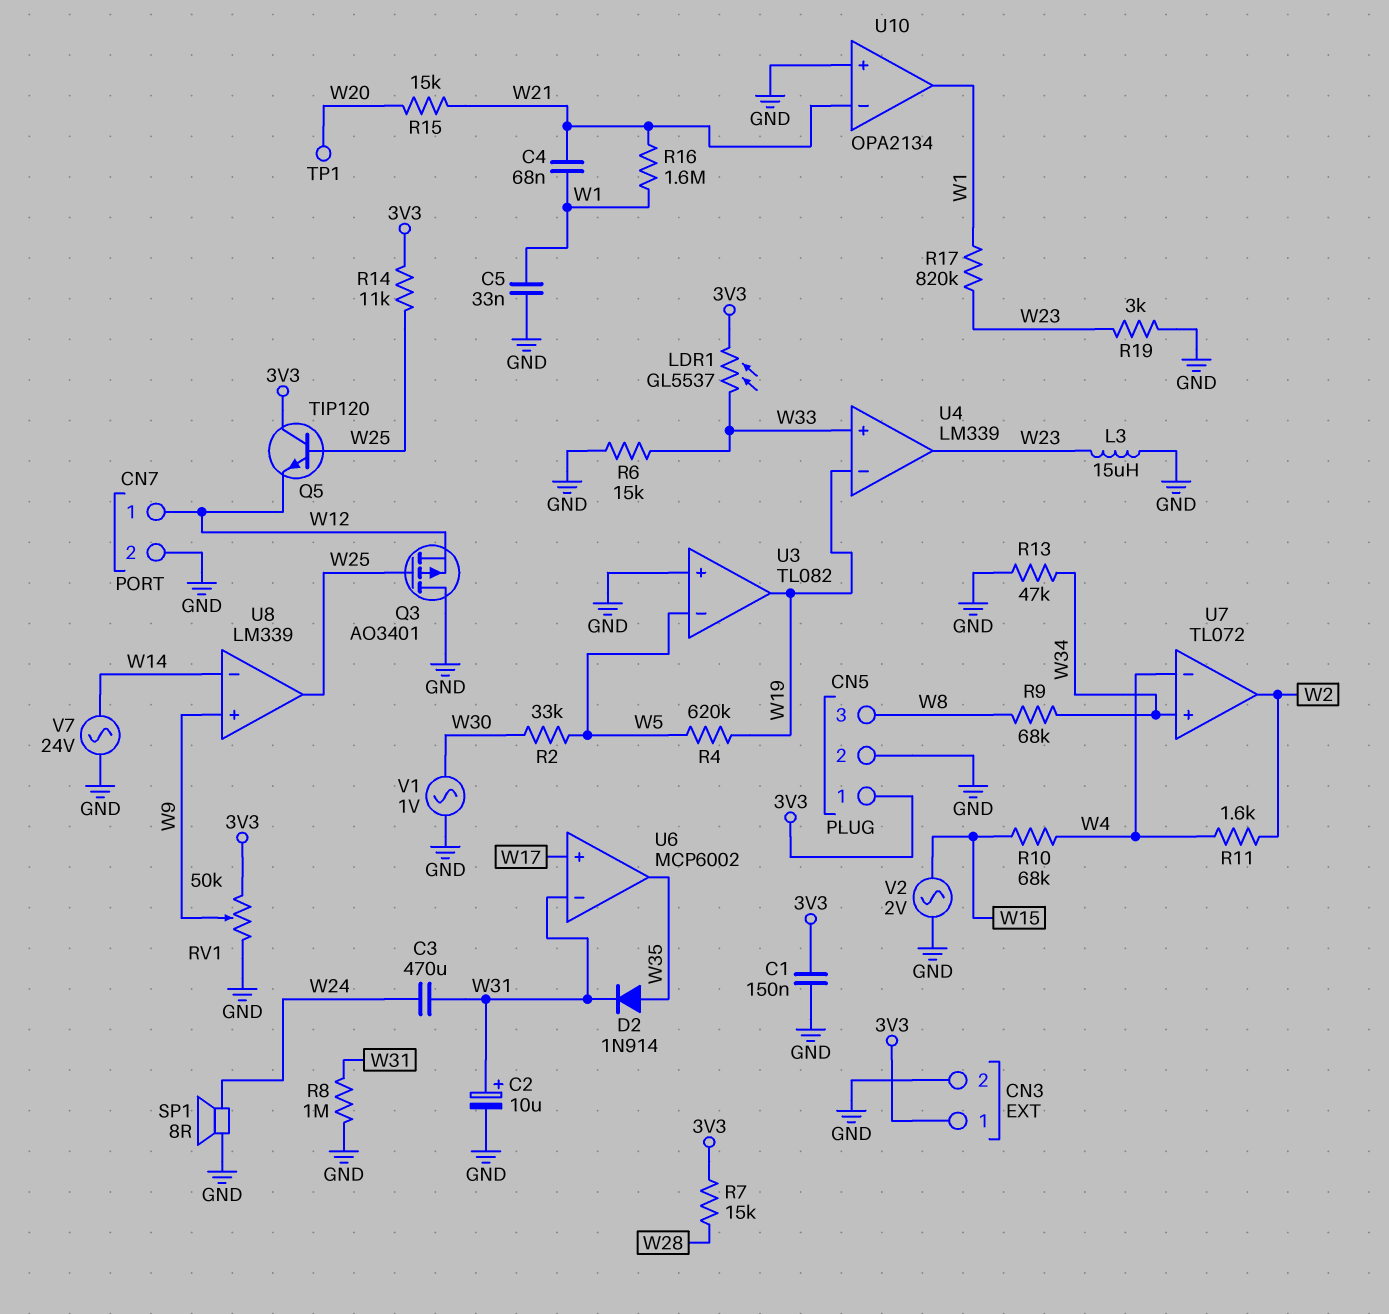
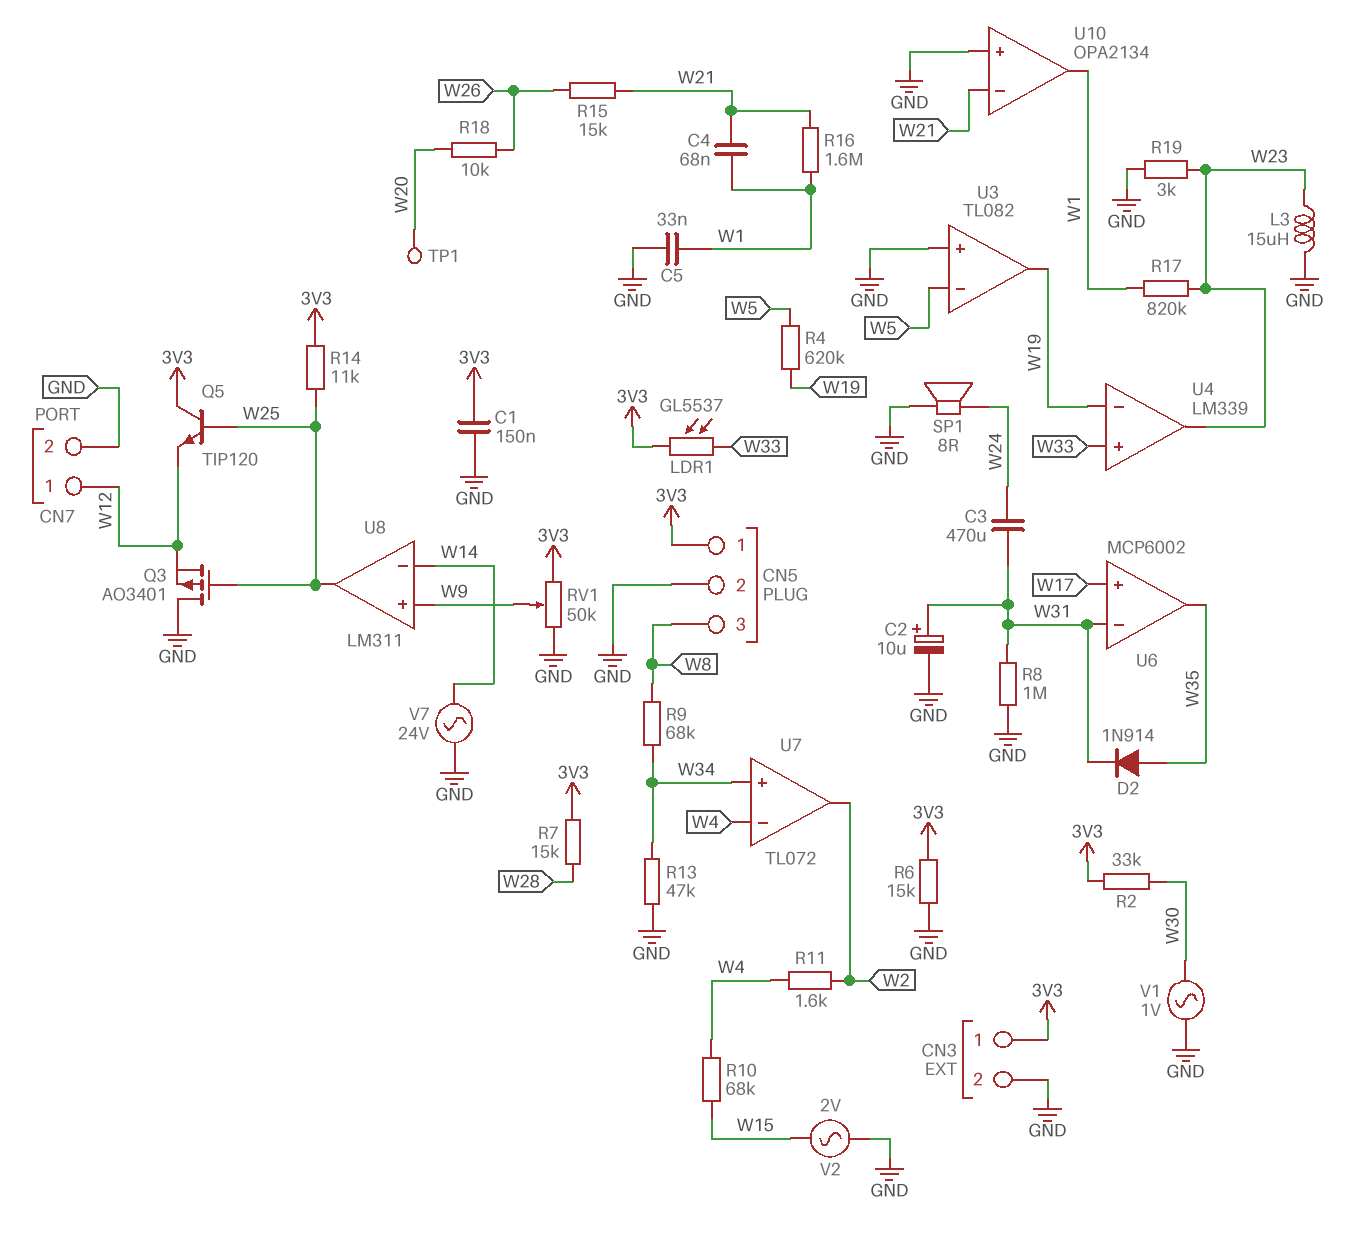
R2: 33k (W5, W30) -> 33k (3V3, W30)
R6: 15k (GND, W33) -> 15k (3V3, GND)
R15: 15k (W20, W21) -> 15k (W21, W26)
R18: none -> 10k (W20, W26)
U8: LM339 -> LM311

